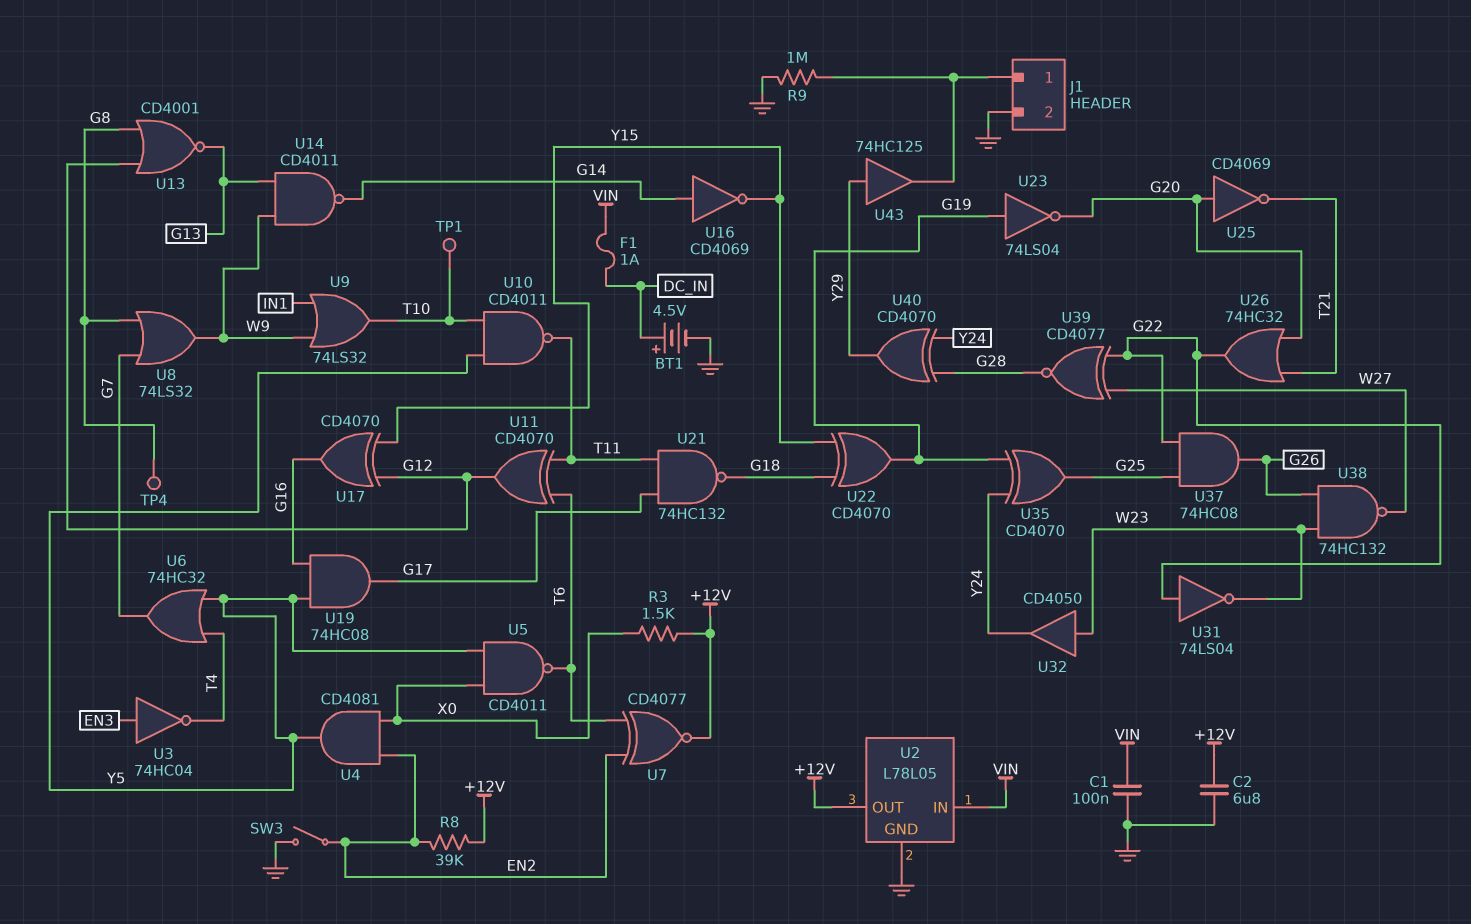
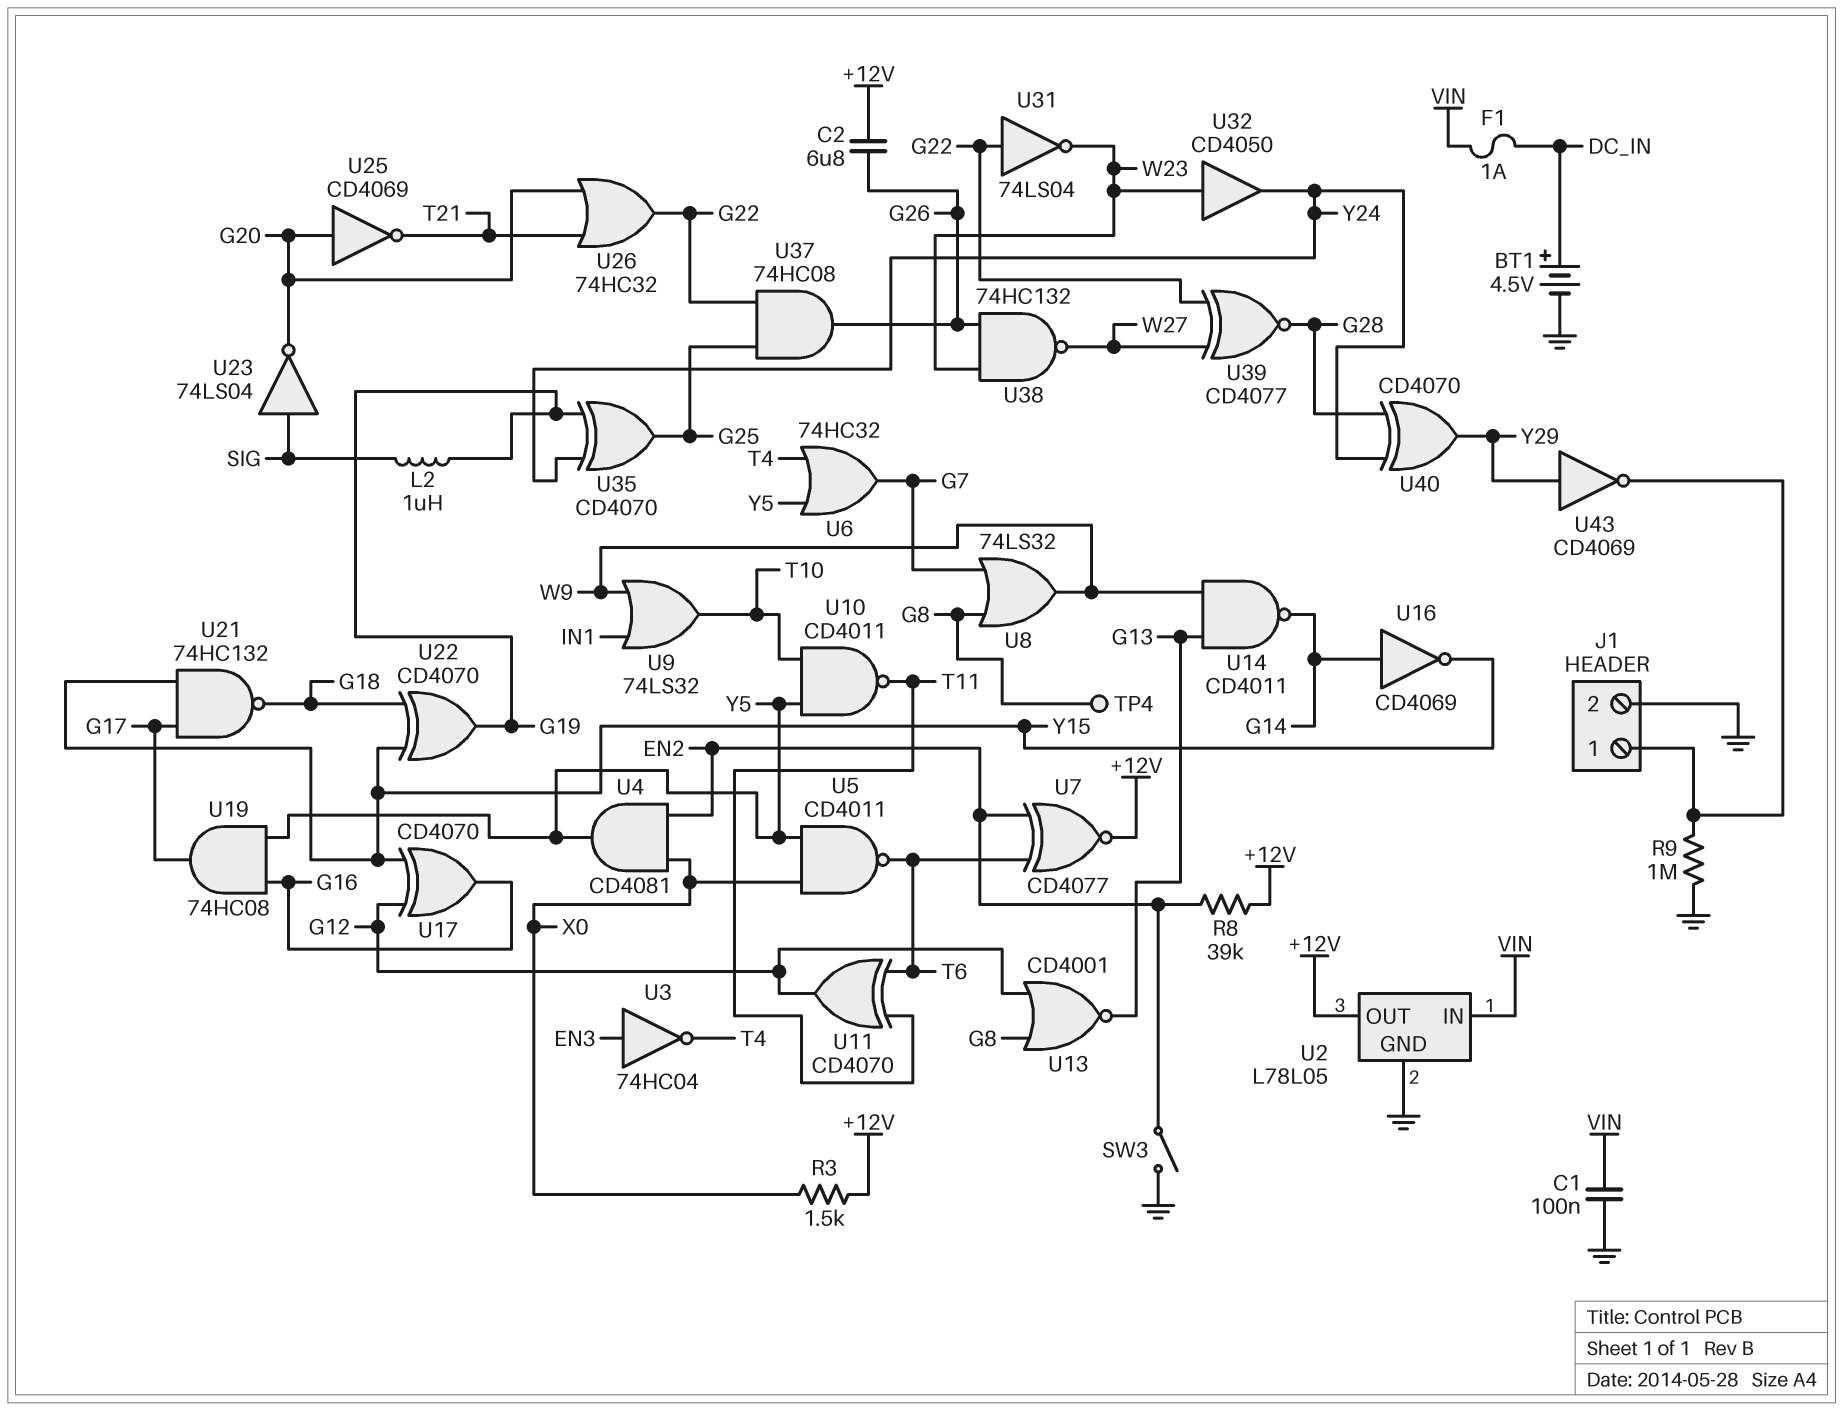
C2: 6.8uF (+12V, GND) -> 6.8uF (+12V, G26)
L2: none -> 1uH (G19, SIG)
TP1: test point (T10) -> none
U21: NAND 74HC132 (in G17, in T11, out G18) -> NAND 74HC132 (in G17, in Y15, out G18)
U23: NOT 74LS04 (in G19, out G20) -> NOT 74LS04 (in SIG, out G20)
U43: buffer 74HC125 (in Y29, out J1/1) -> NOT CD4069 (in Y29, out J1/1)

